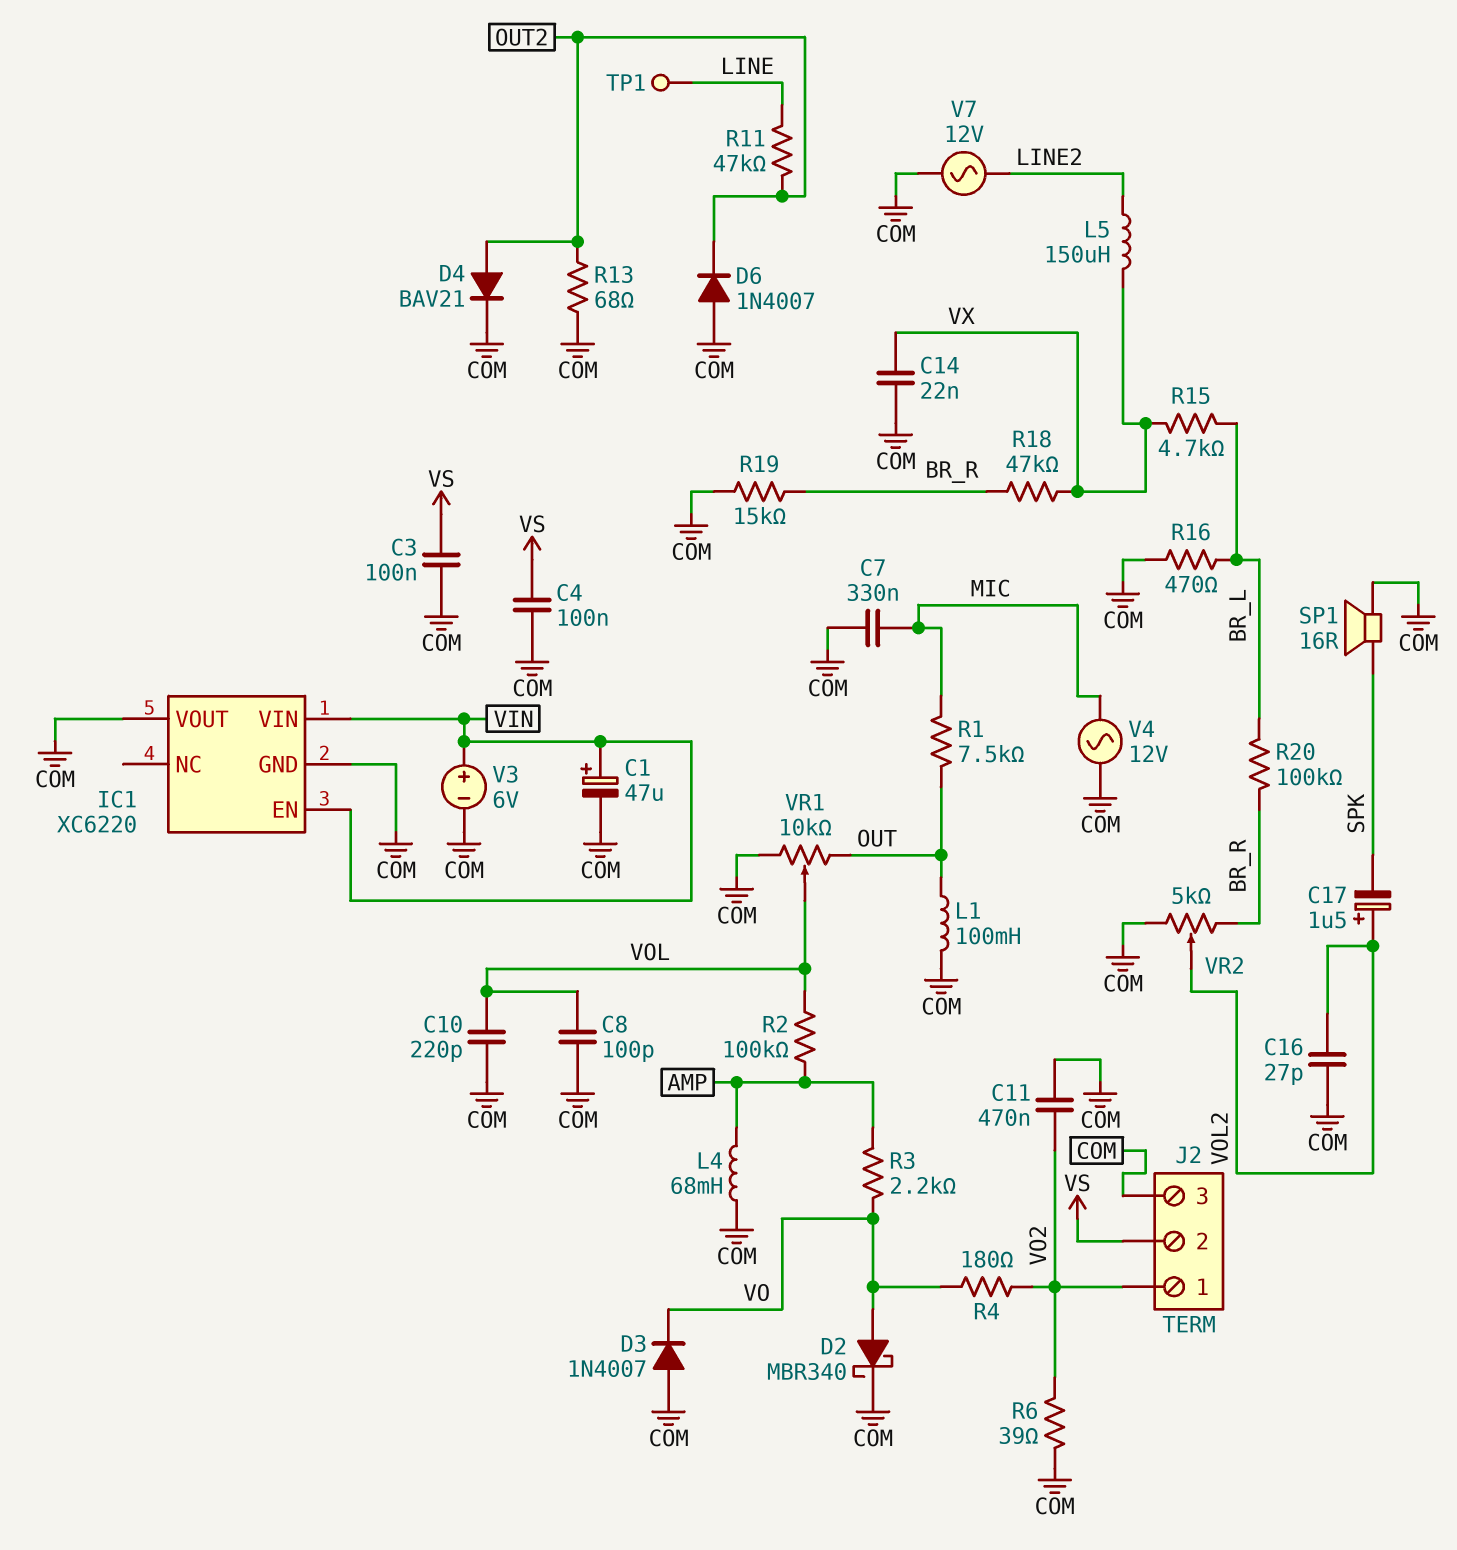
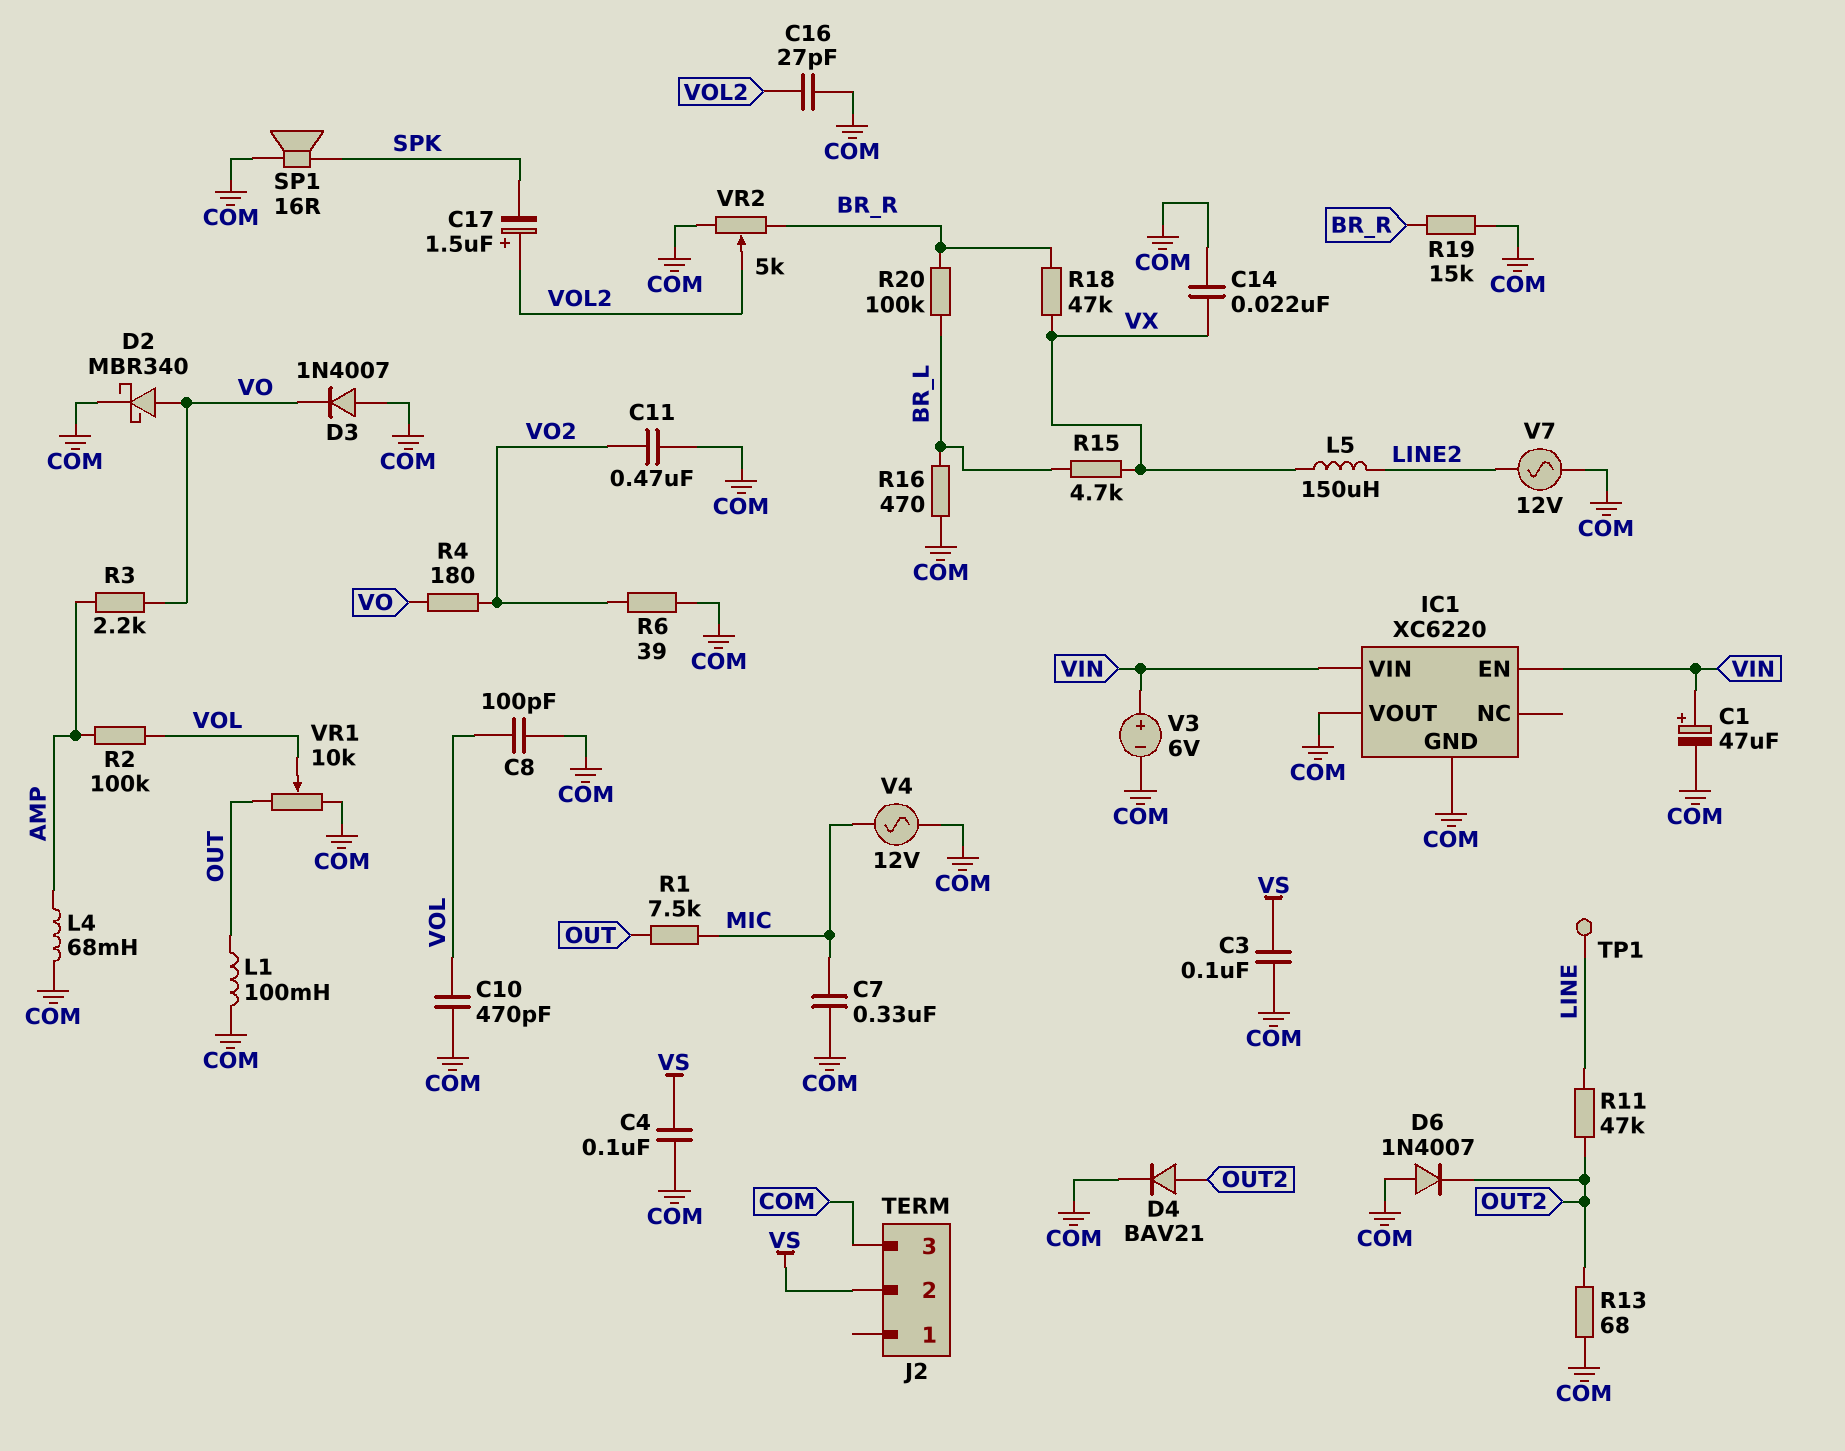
C10: 220pF (COM, VOL) -> 470pF (COM, VOL)
J2 pin 1: VO2 -> none

